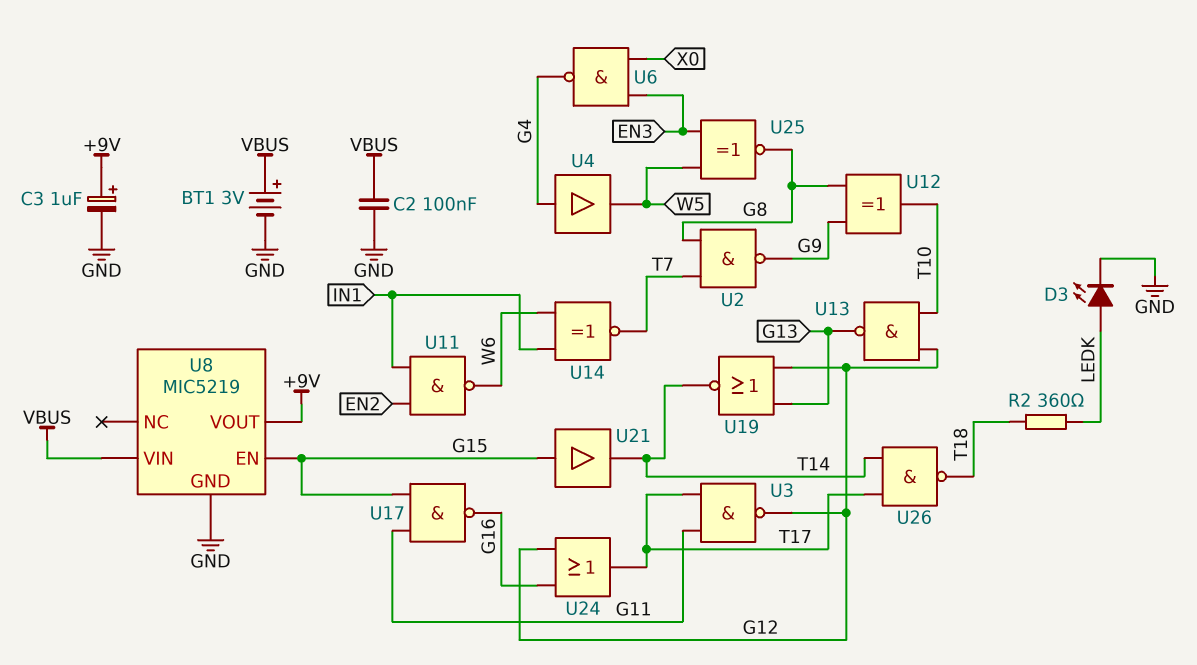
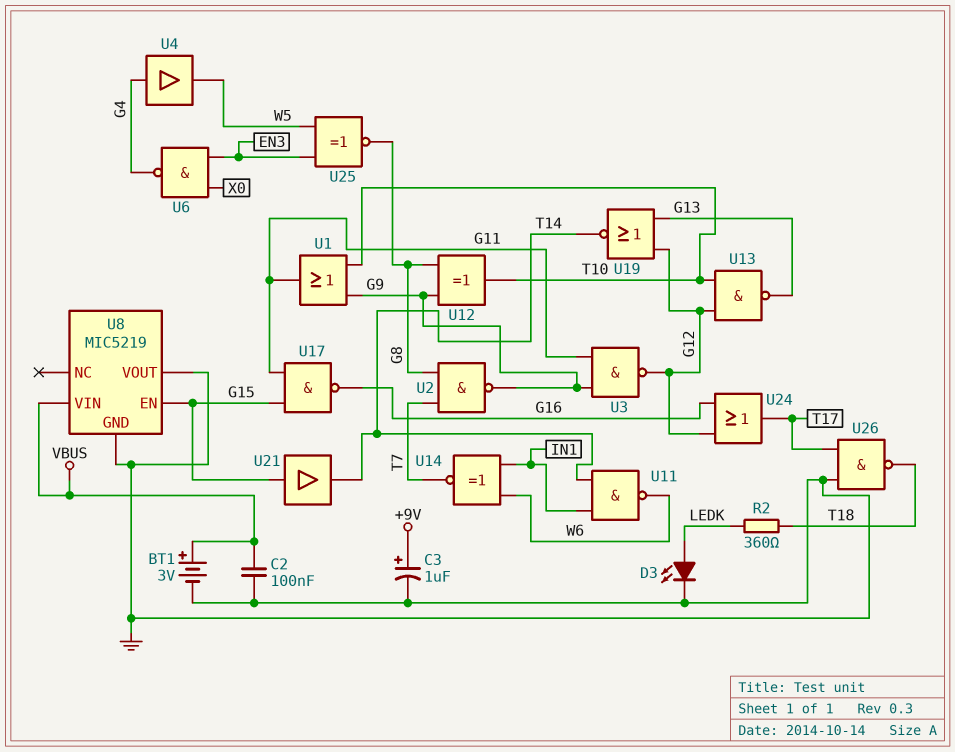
U1: none -> OR (in G9, in T10, out G11)
U3: NAND (in G11, in T17, out G12) -> NAND (in G9, in G11, out G12)
U8 pin VOUT: +9V -> GND
U11: NAND (in EN2, in IN1, out W6) -> NAND (in IN1, in T14, out W6)
U26: NAND (in T14, in T17, out T18) -> NAND (in GND, in T17, out T18)

